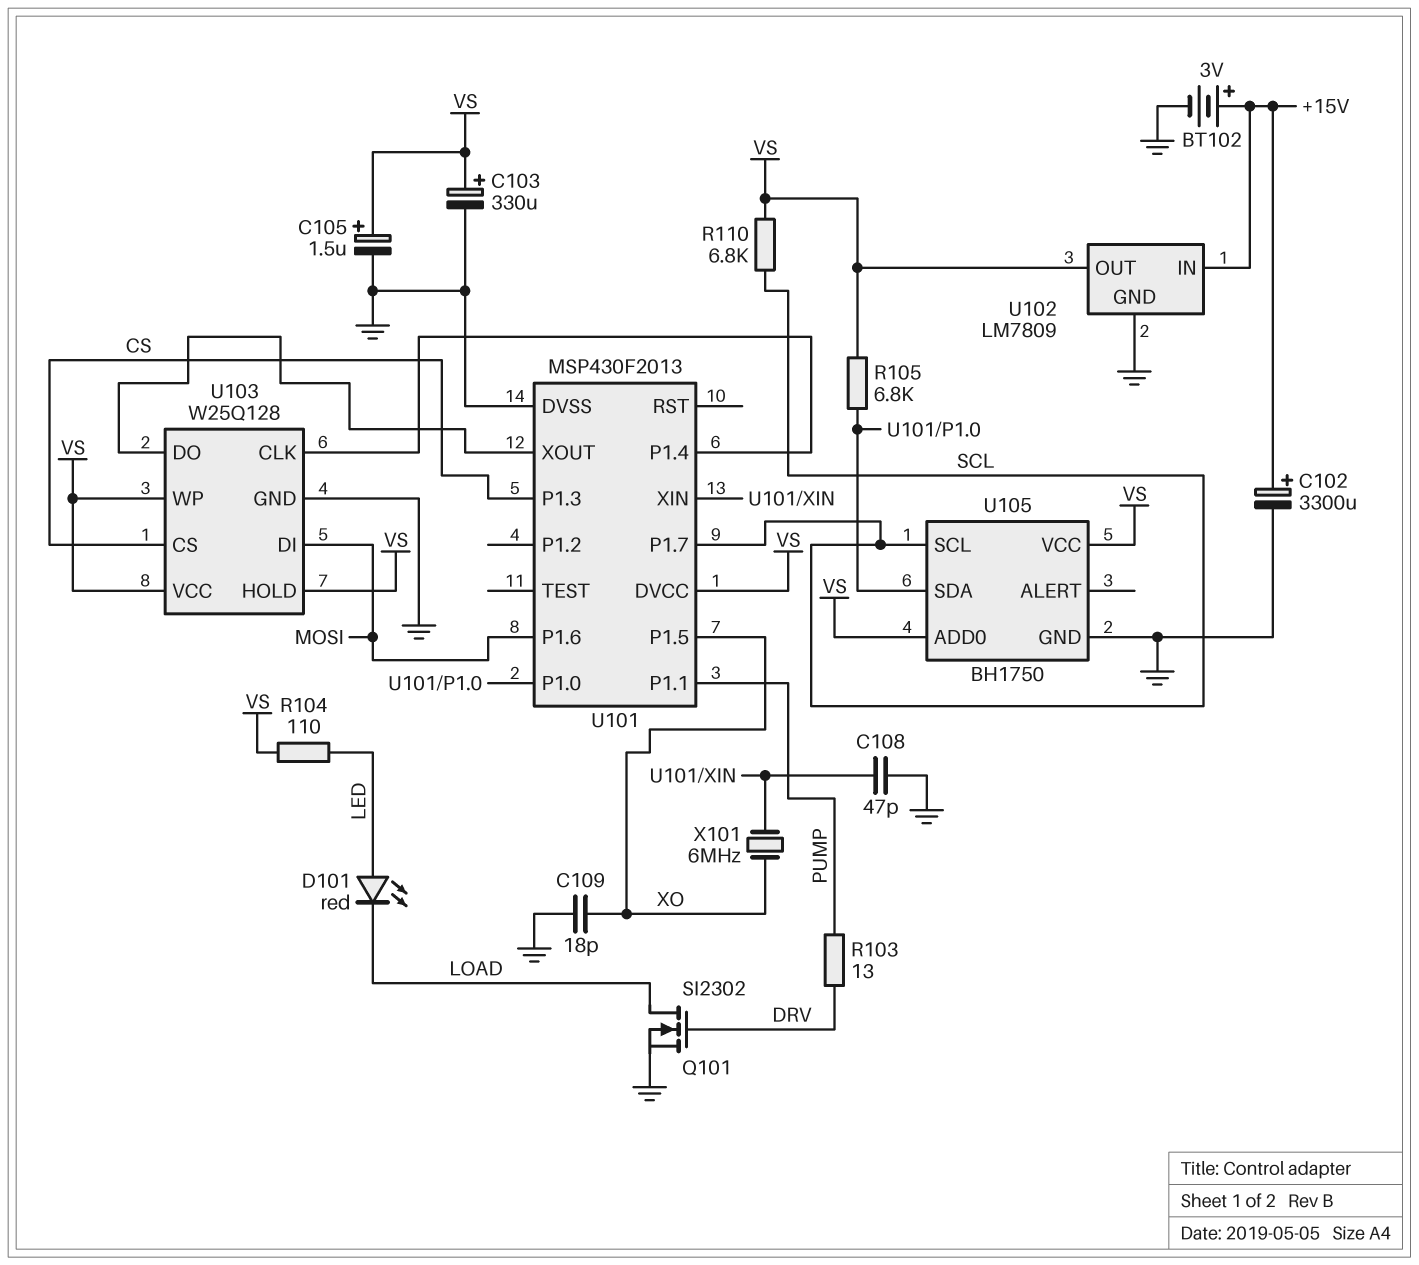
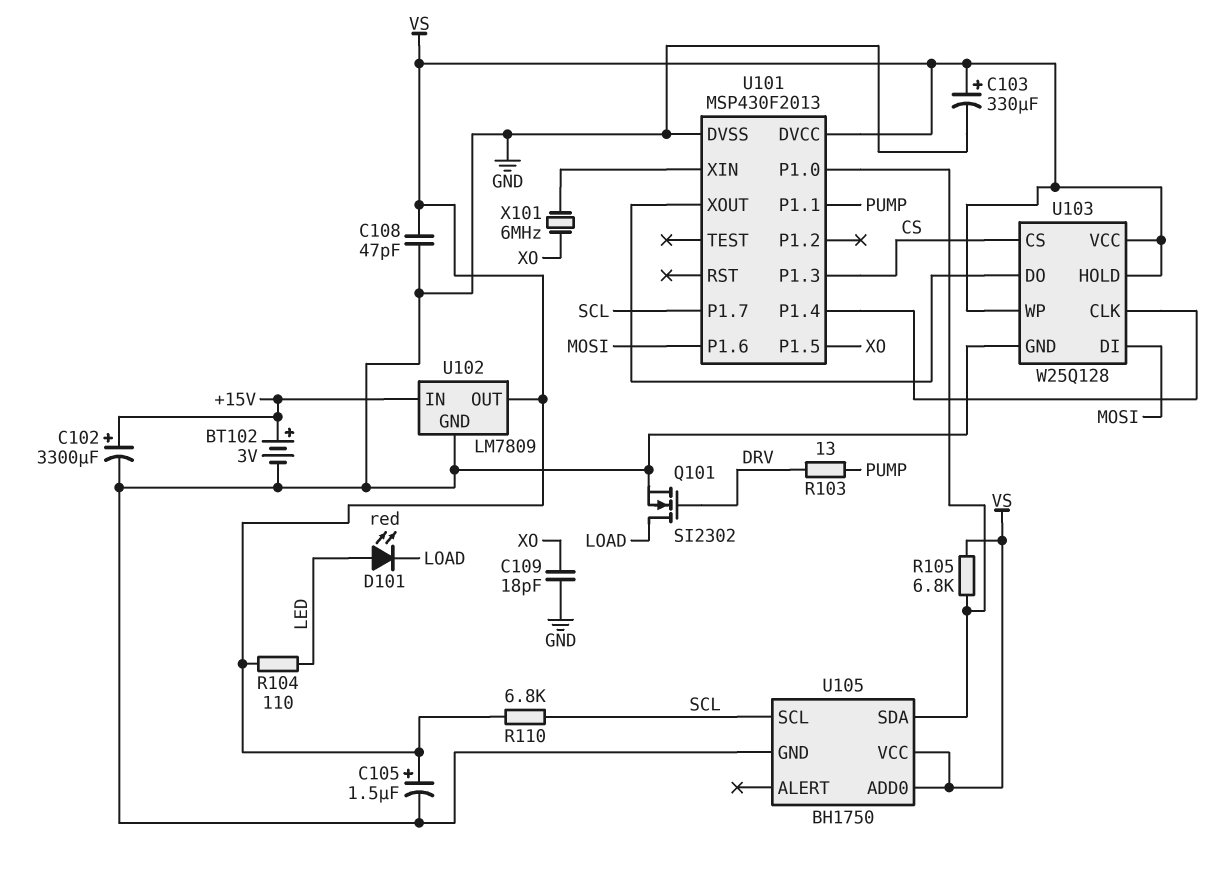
C108: 47pF (GND, U101/XIN) -> 47pF (GND, VS)

